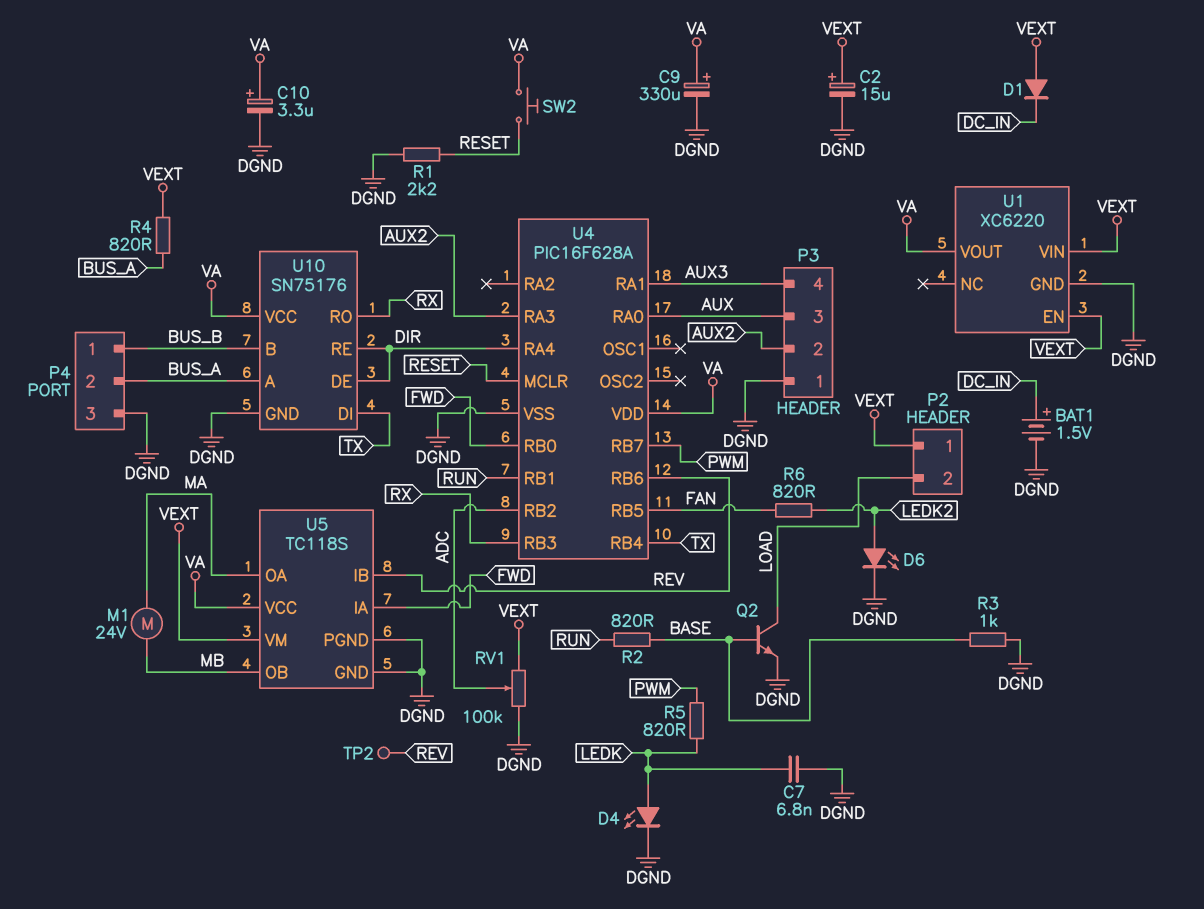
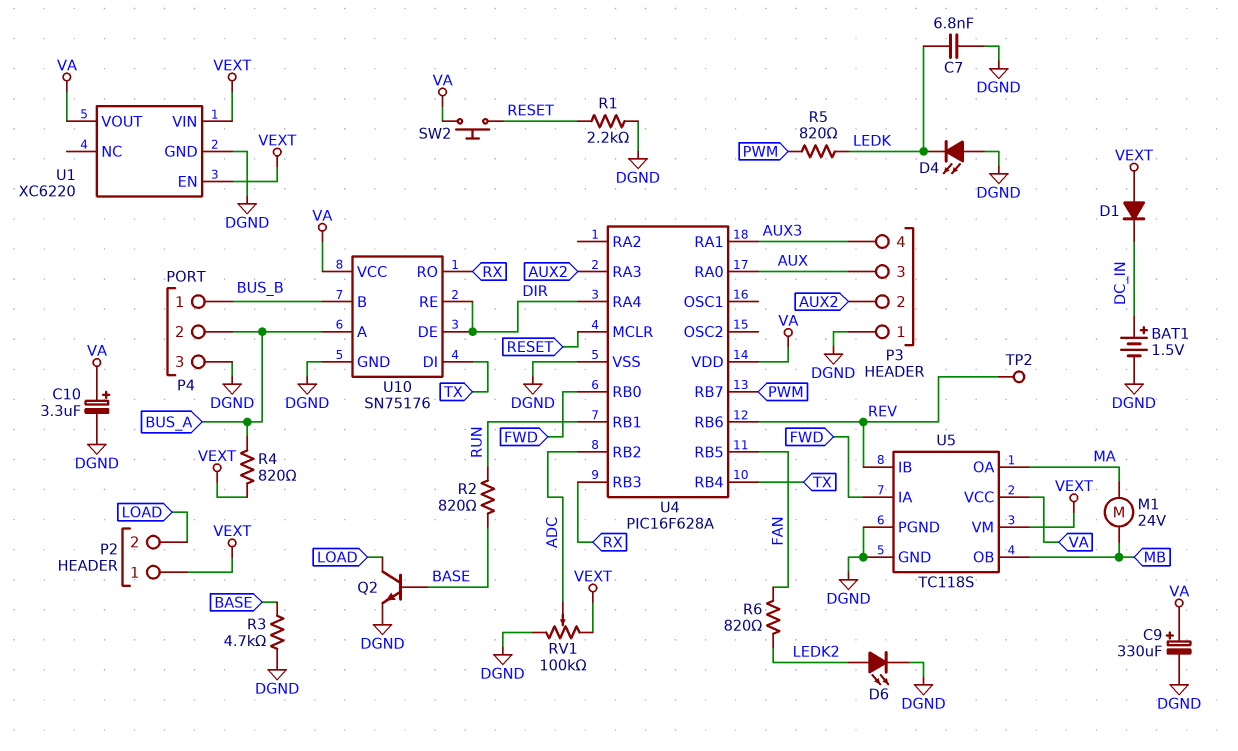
C2: 15uF (plus VEXT, minus DGND) -> none
D4: LED (A LEDK, K DGND) -> LED (A DGND, K LEDK)
R3: 1k (BASE, DGND) -> 4.7k (BASE, DGND)

